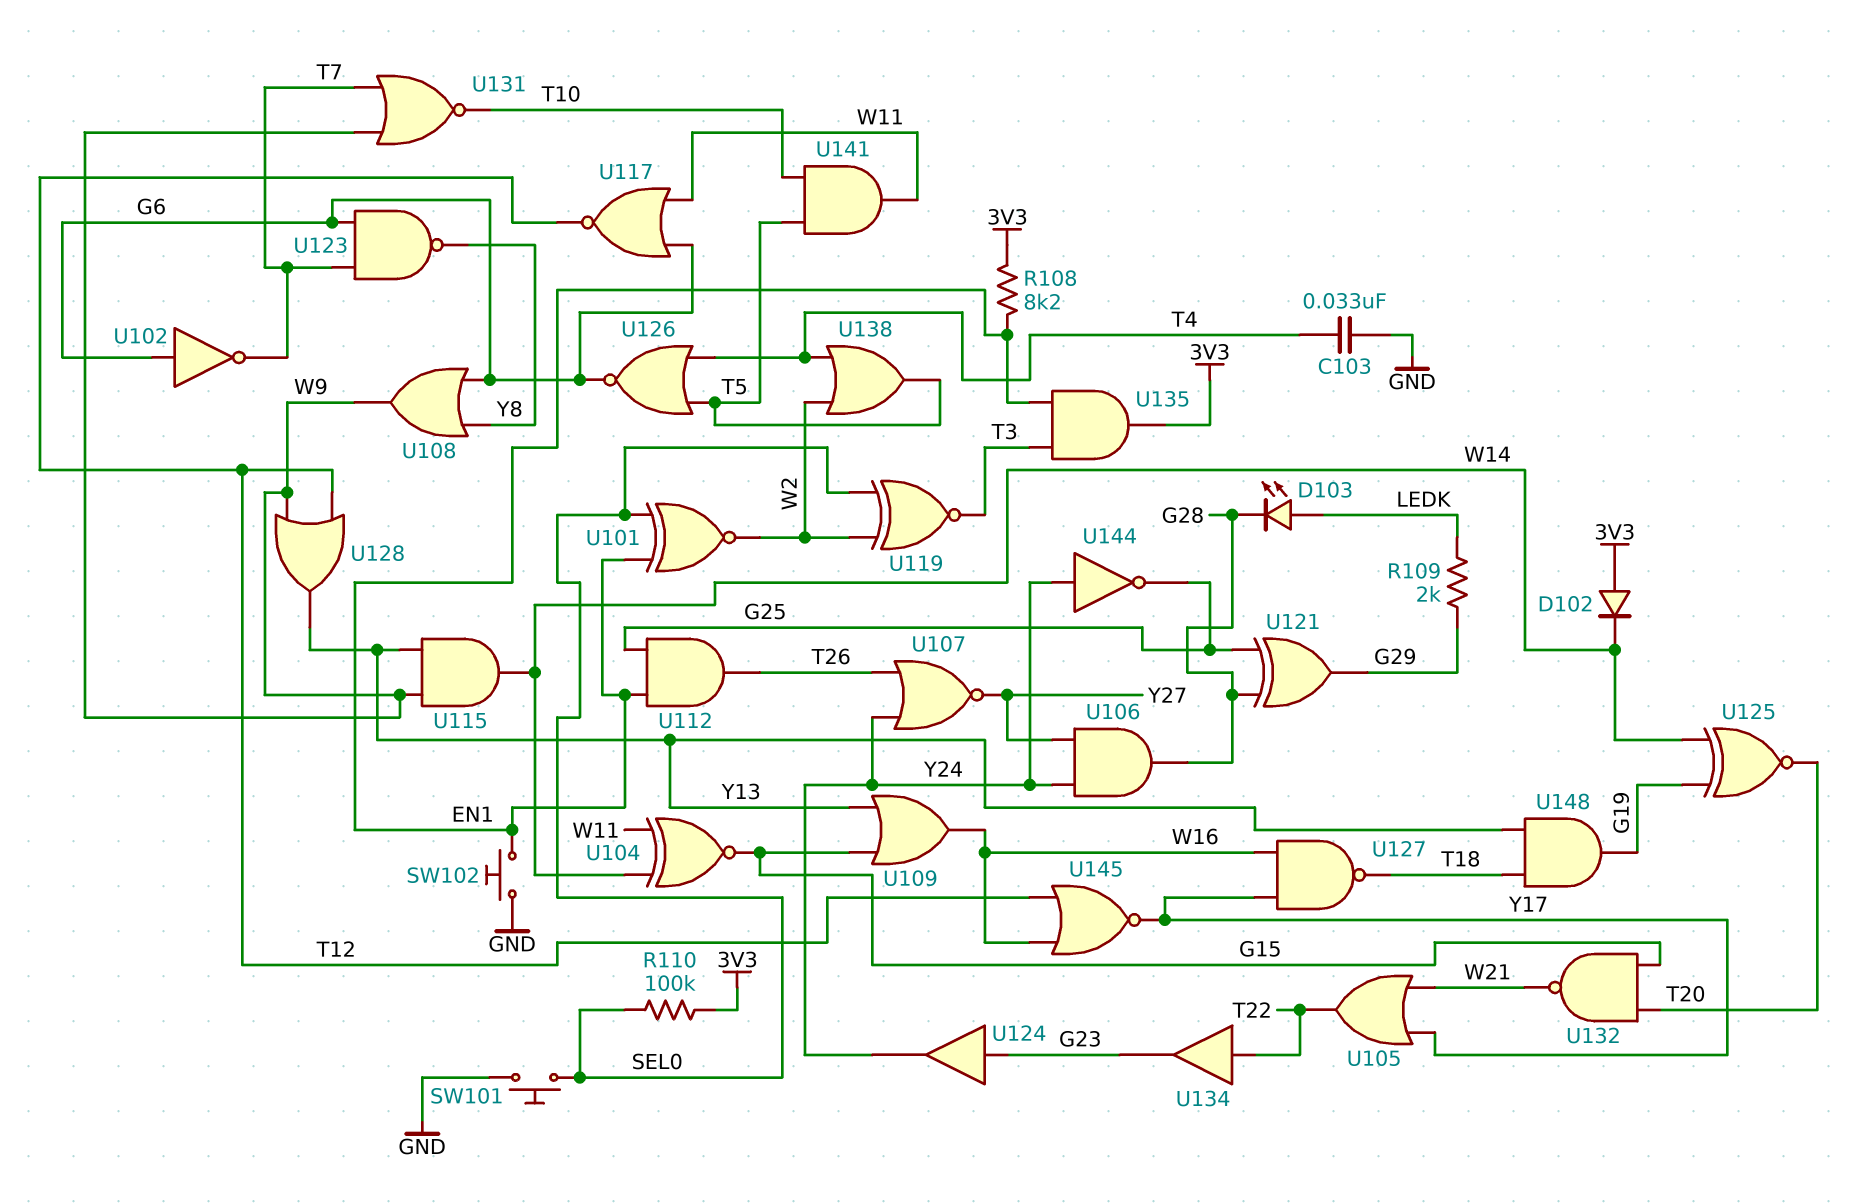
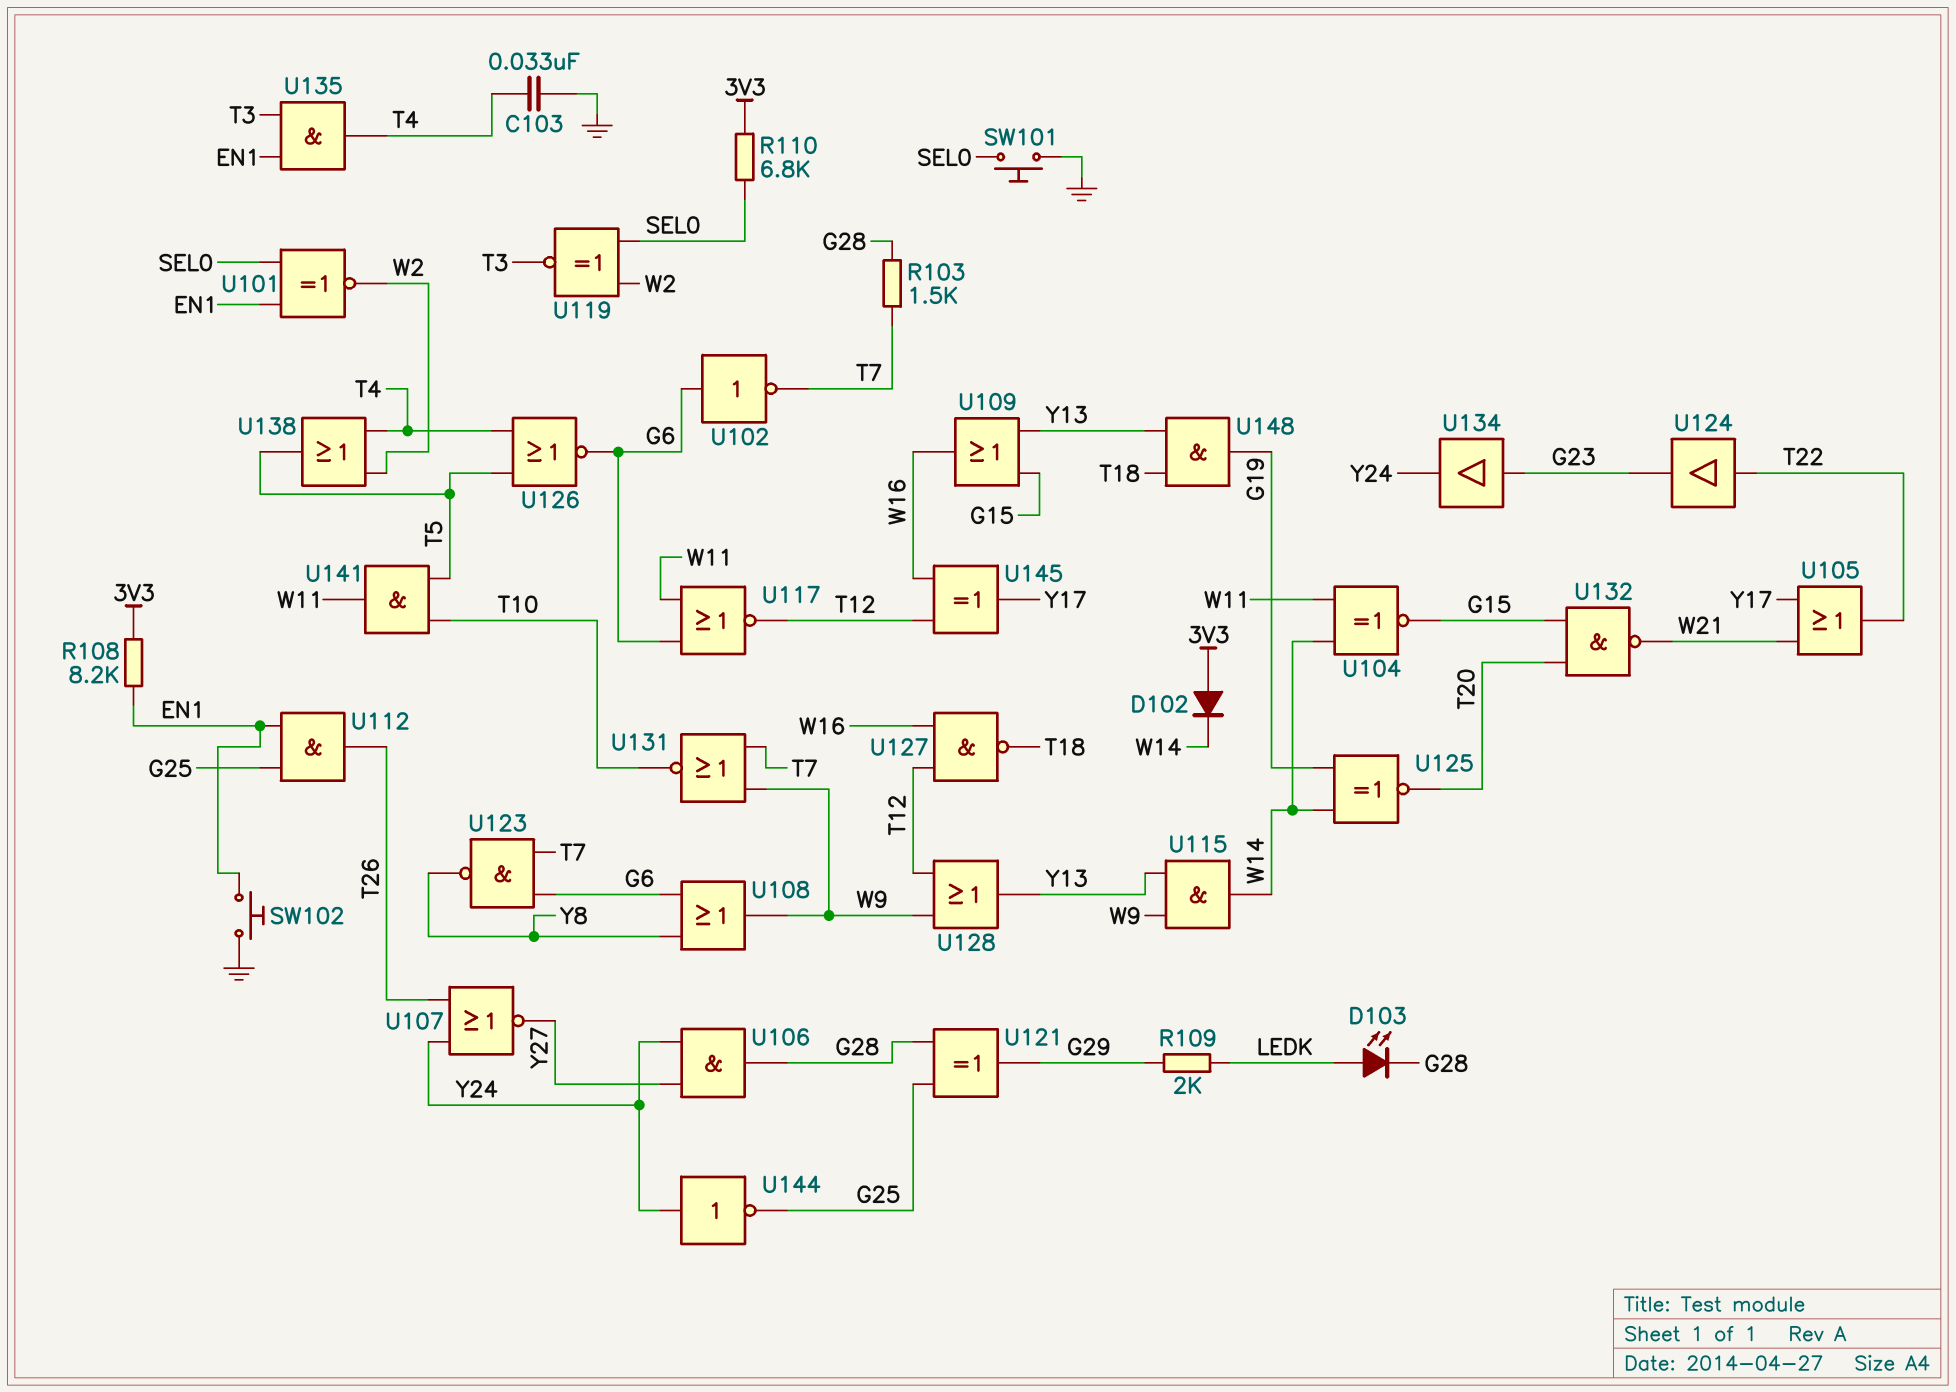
R103: none -> 1.5k (G28, T7)
R110: 100k (3V3, SEL0) -> 6.8k (3V3, SEL0)
U124: buffer (in G23, out Y24) -> buffer (in T22, out G23)
U127: NAND (in W16, in Y17, out T18) -> NAND (in T12, in W16, out T18)
U134: buffer (in T22, out G23) -> buffer (in G23, out Y24)
U135: AND (in EN1, in T3, out 3V3) -> AND (in EN1, in T3, out T4)
U145: NOR (in T12, in W16, out Y17) -> XOR (in T12, in W16, out Y17)

